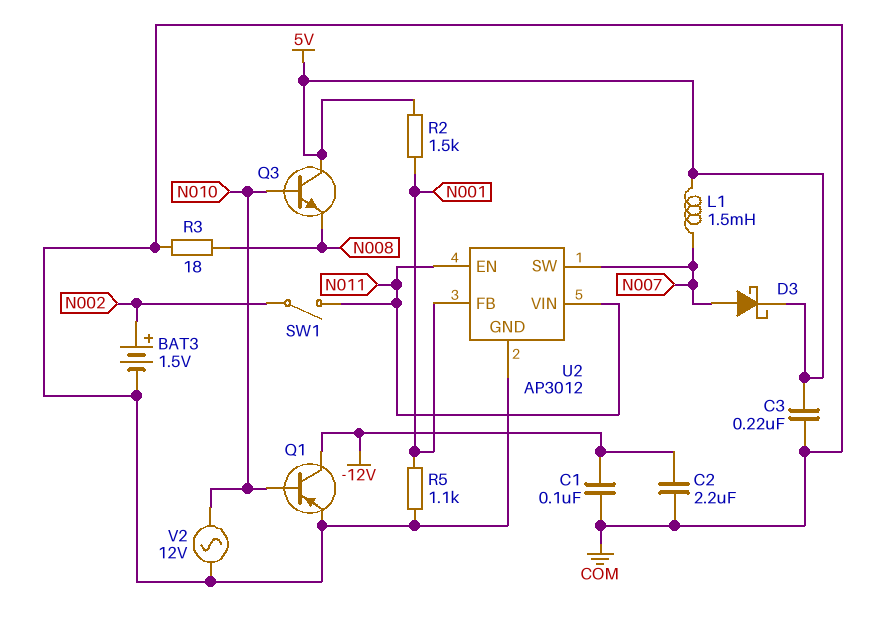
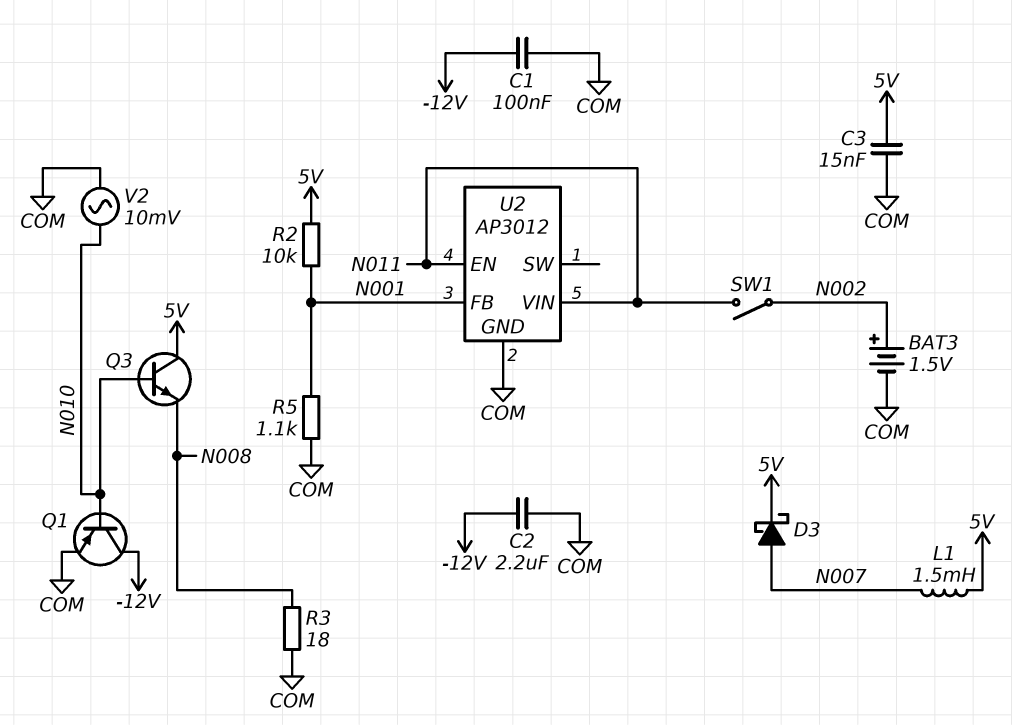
C3: 220nF (5V, COM) -> 15nF (5V, COM)
R2: 1.5k (5V, N001) -> 10k (5V, N001)
U2 pin SW: N007 -> none
V2: AC 12V (COM, N010) -> AC 10mV (COM, N010)

